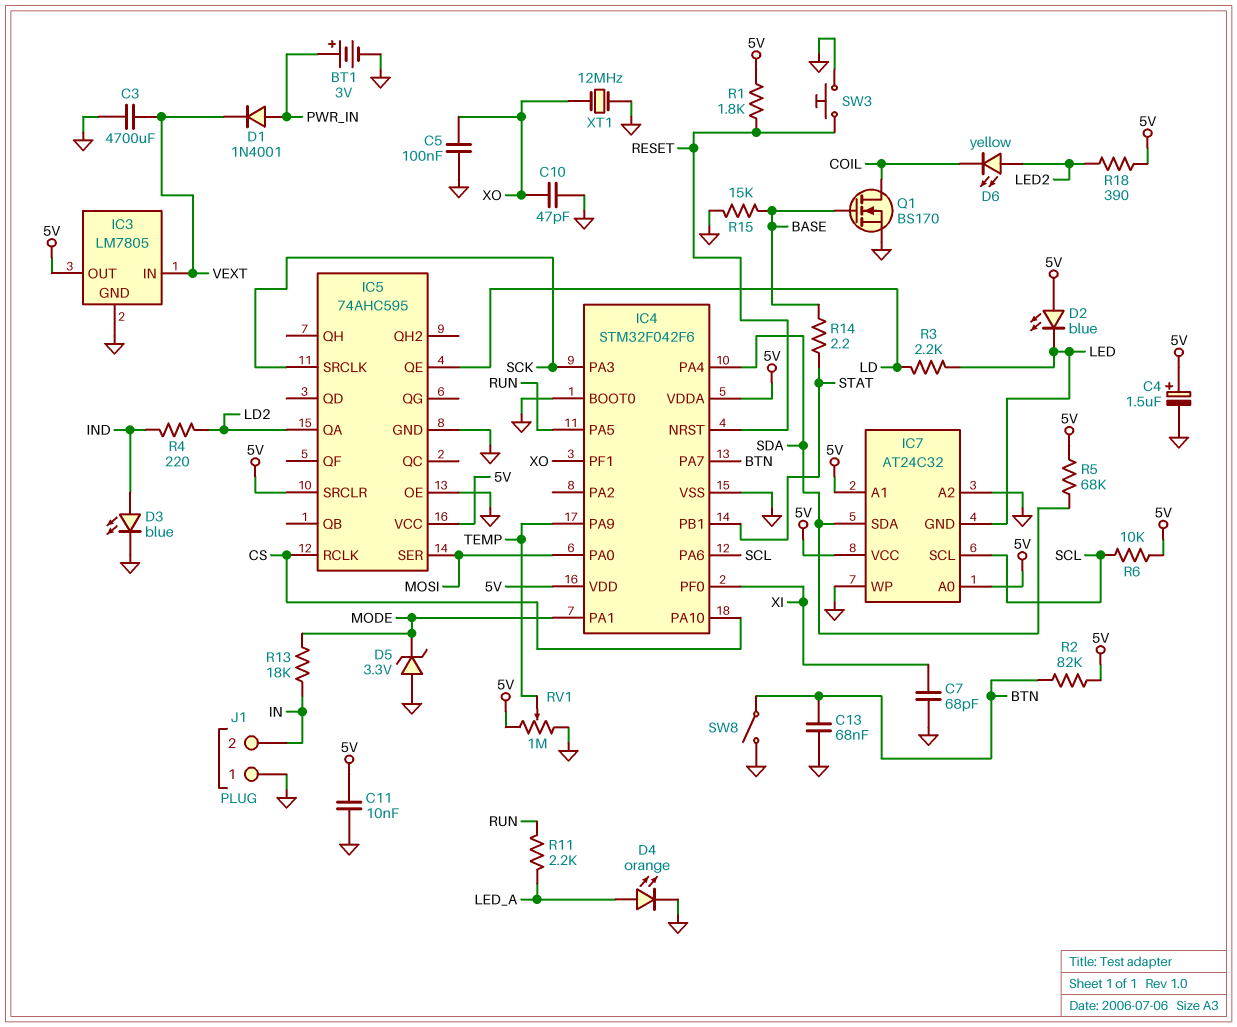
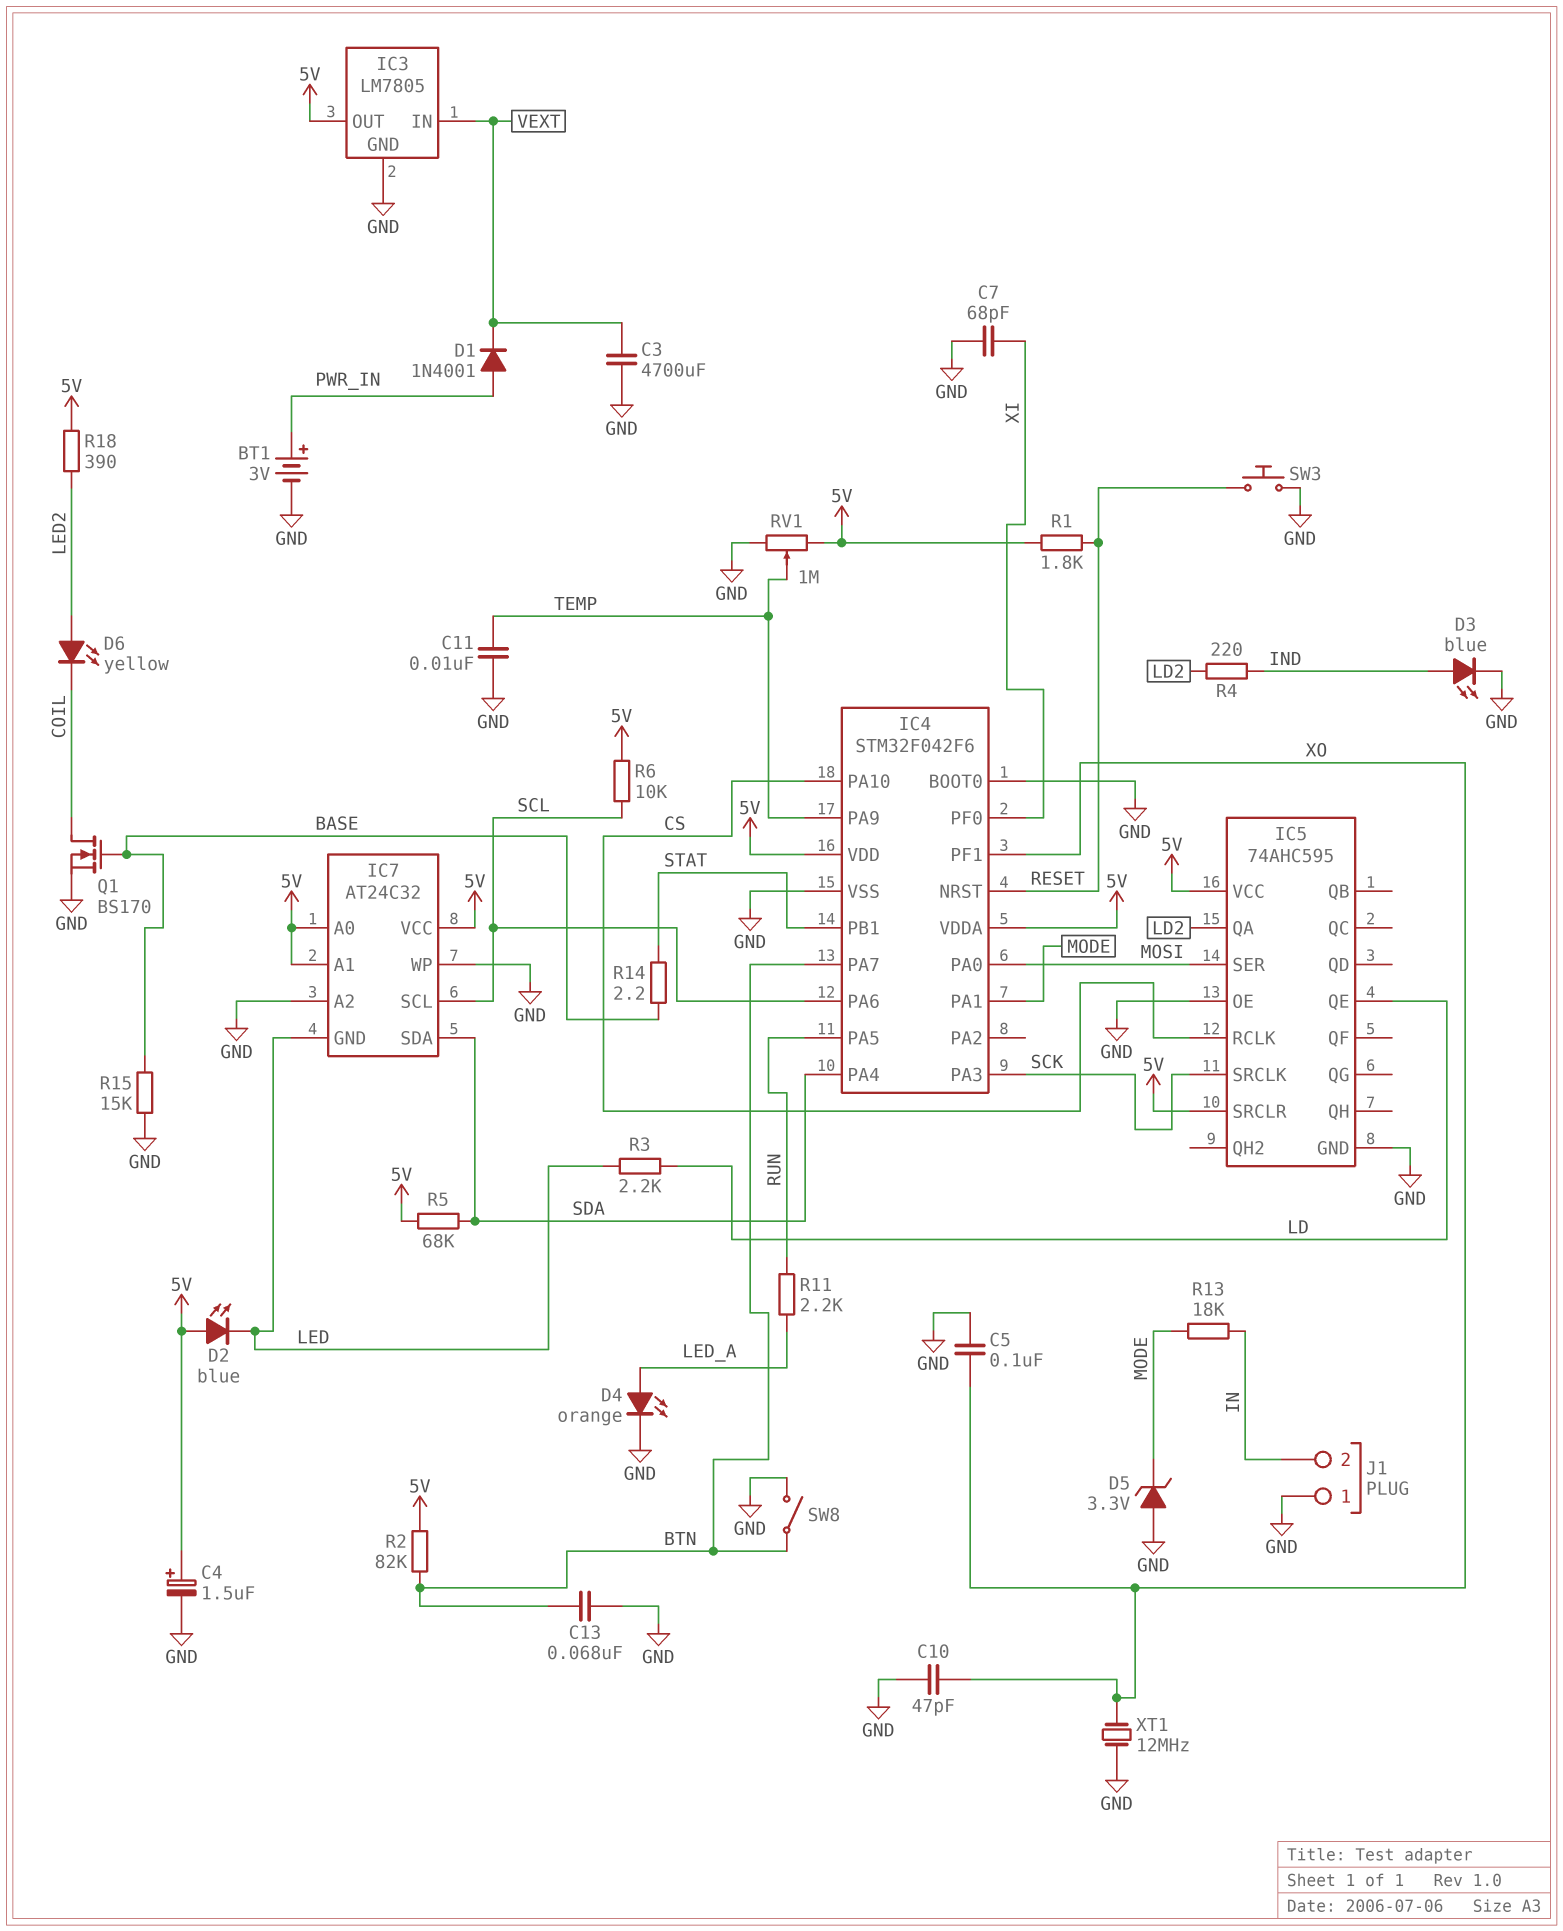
C11: 10nF (5V, GND) -> 10nF (GND, TEMP)

